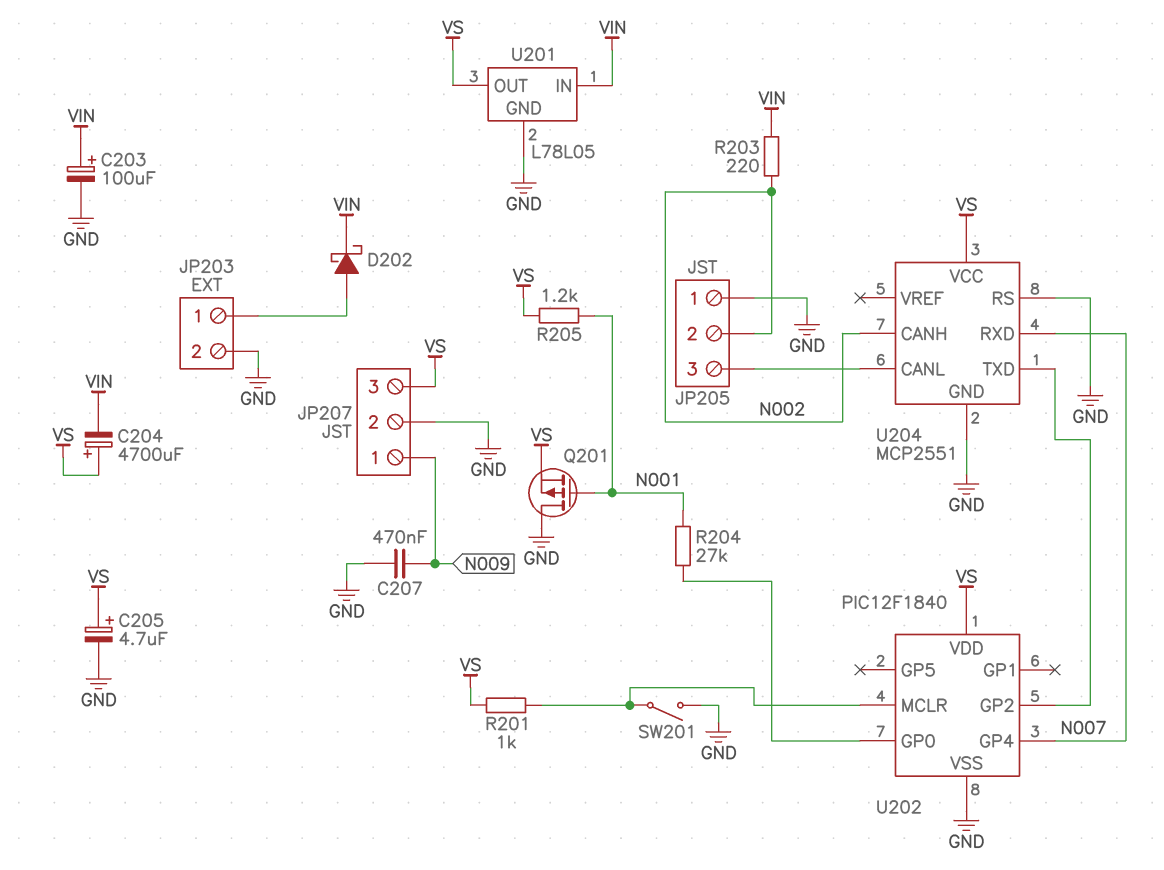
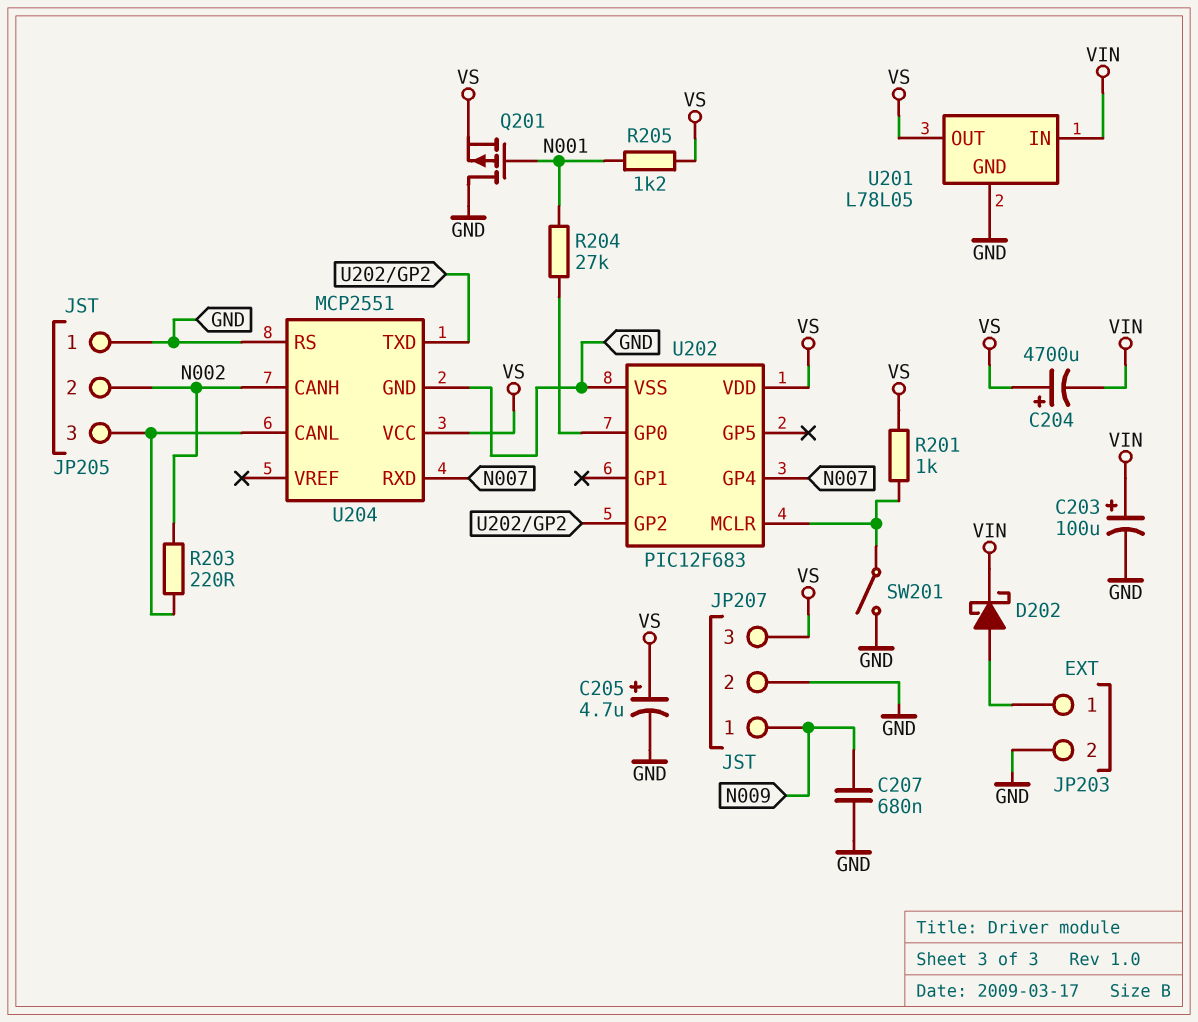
C207: 470nF (GND, N009) -> 680nF (GND, N009)
R203: 220 (N002, VIN) -> 220 (JP205/3, N002)
U202: PIC12F1840 -> PIC12F683

